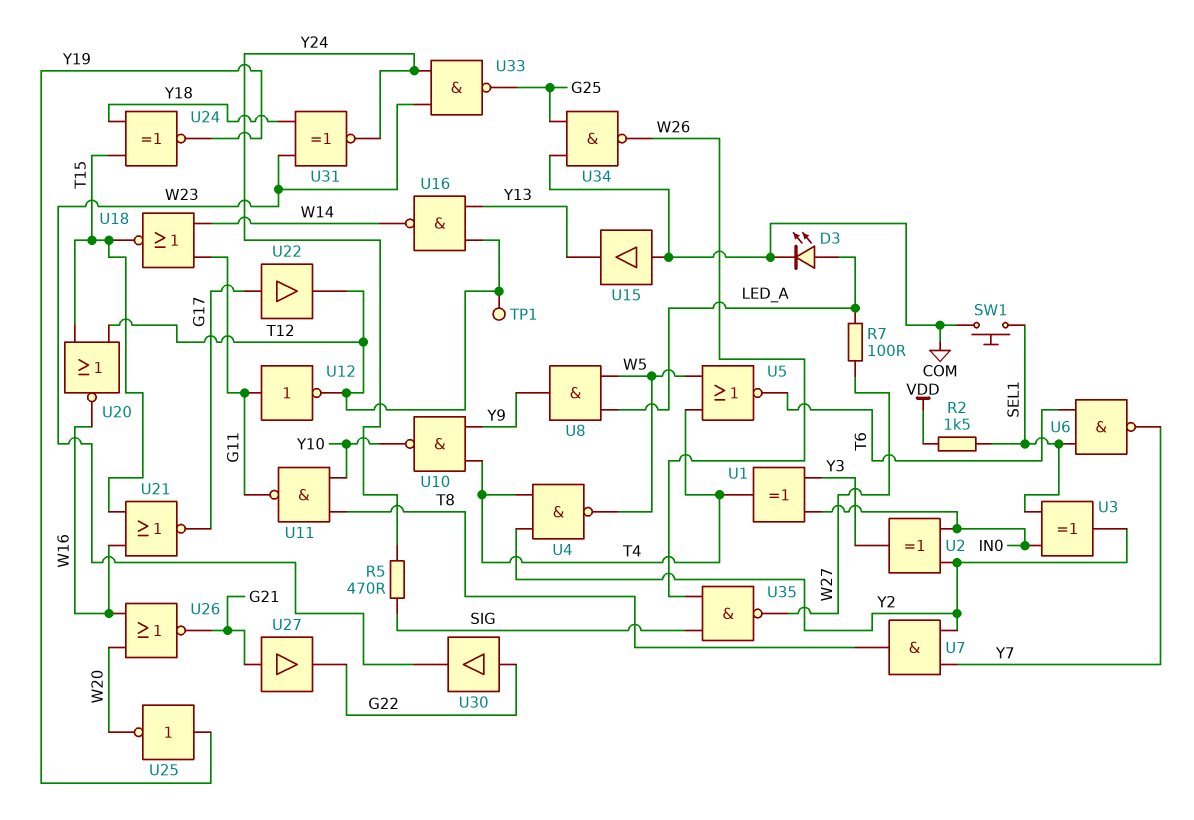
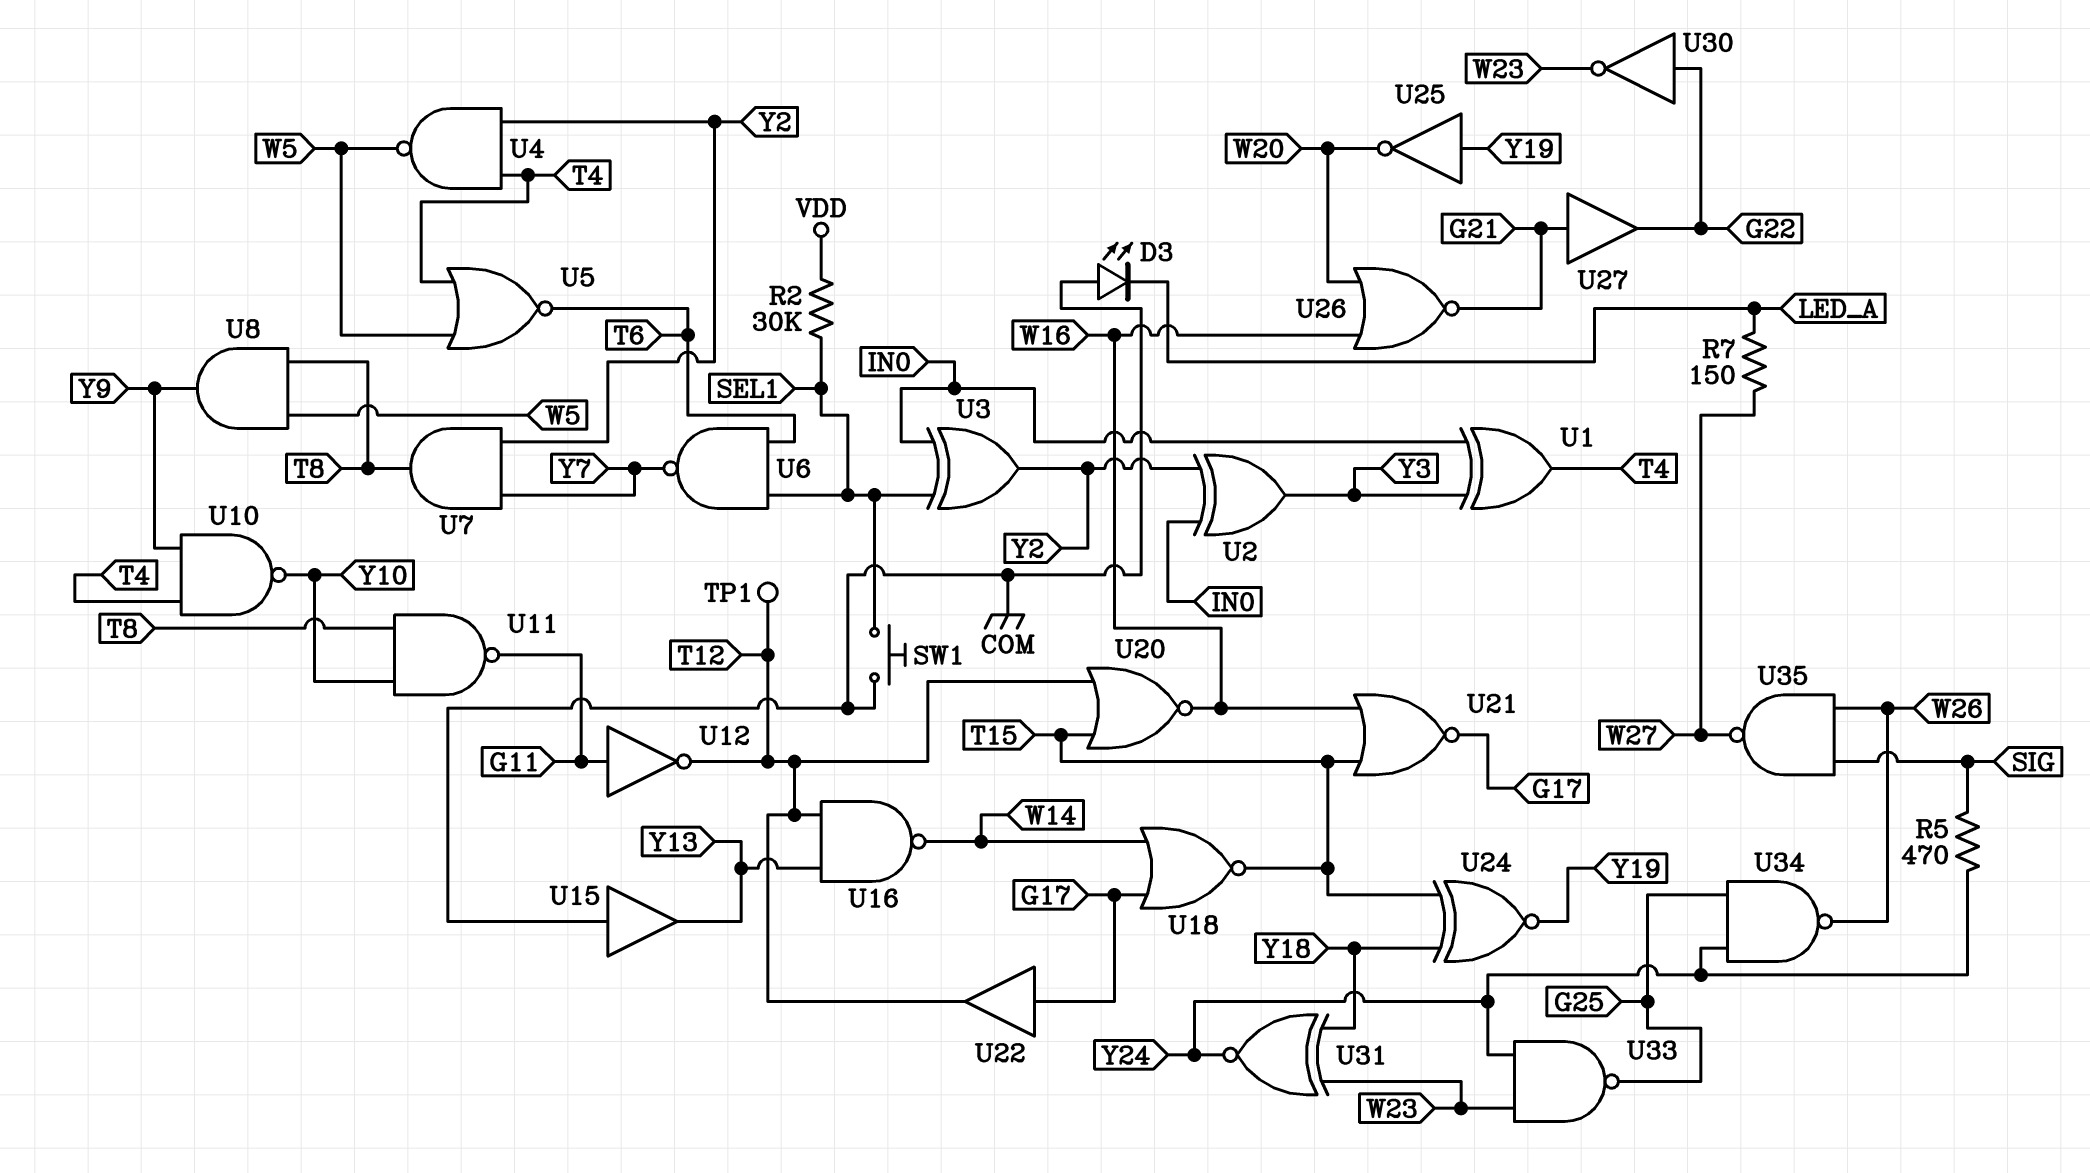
D3: LED (A LED_A, K COM) -> LED (A COM, K LED_A)
R2: 1.5k (SEL1, VDD) -> 30k (SEL1, VDD)
R7: 100 (LED_A, W27) -> 150 (LED_A, W27)
U8: AND (in LED_A, in W5, out Y9) -> AND (in T8, in W5, out Y9)
U18: NOR (in G11, in W14, out T15) -> NOR (in G17, in W14, out T15)
U30: buffer (in G22, out W23) -> NOT (in G22, out W23)
U34: NAND (in COM, in G25, out W26) -> NAND (in G25, in Y24, out W26)

